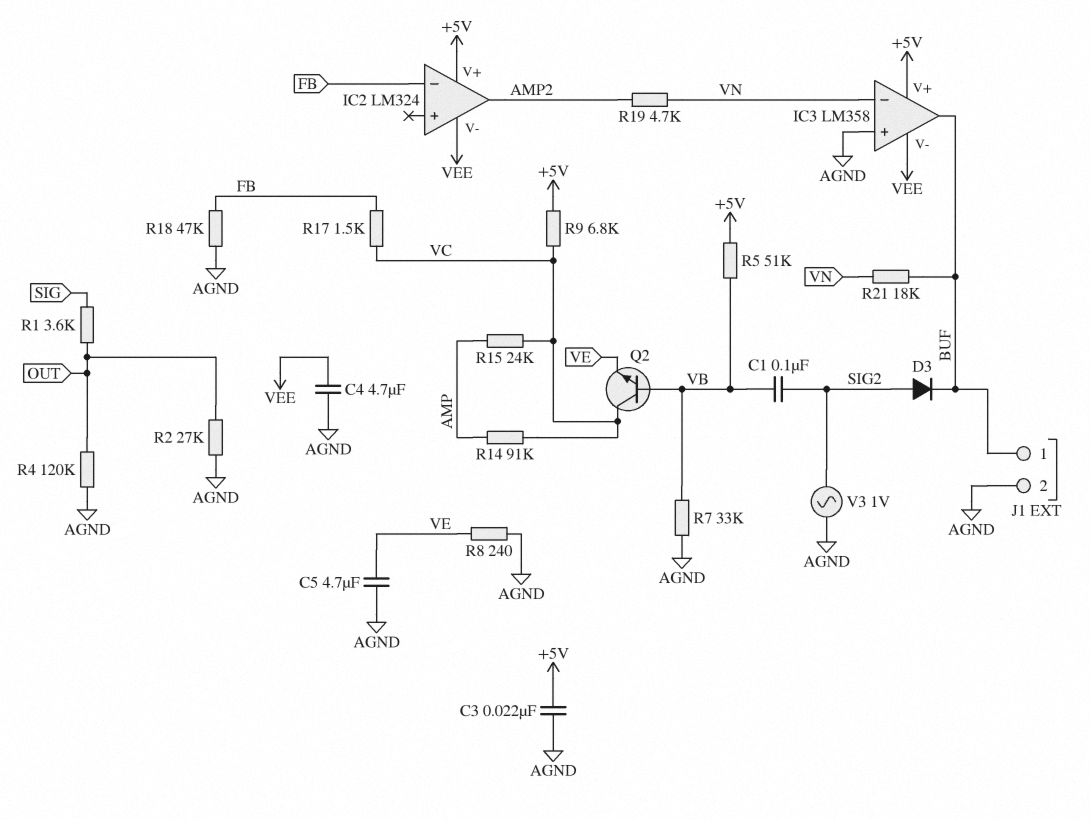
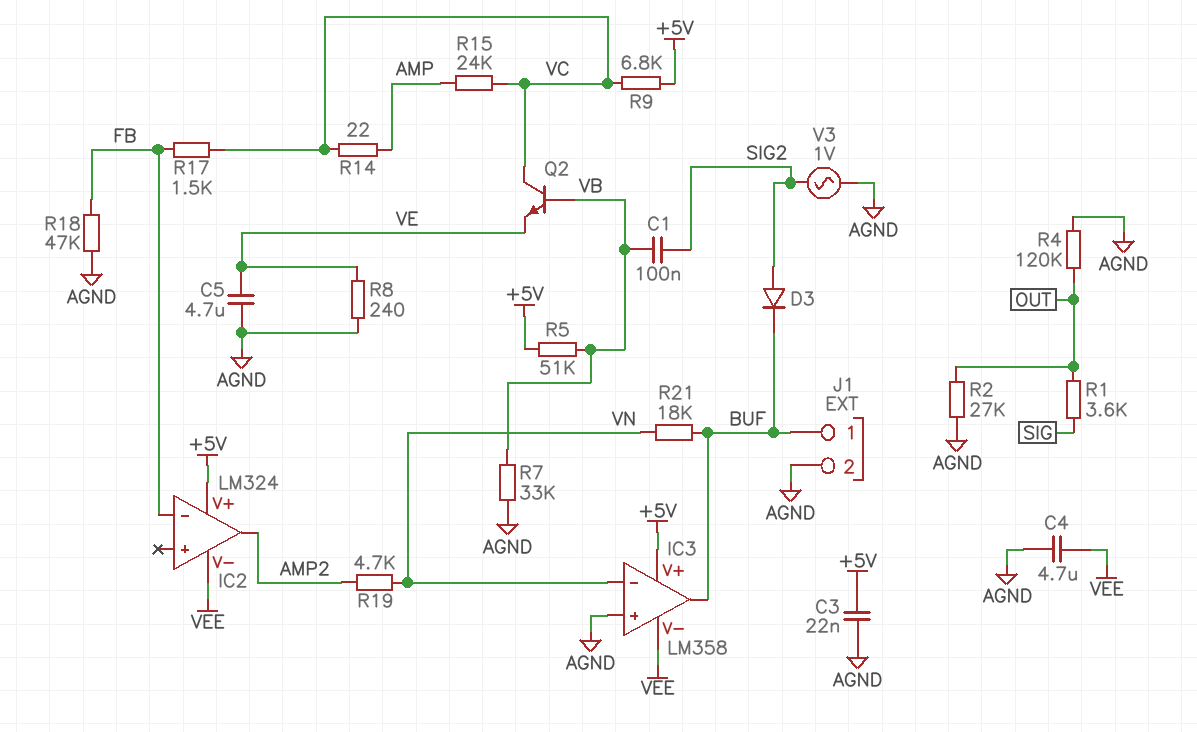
R14: 91k (AMP, VC) -> 22 (AMP, VC)

